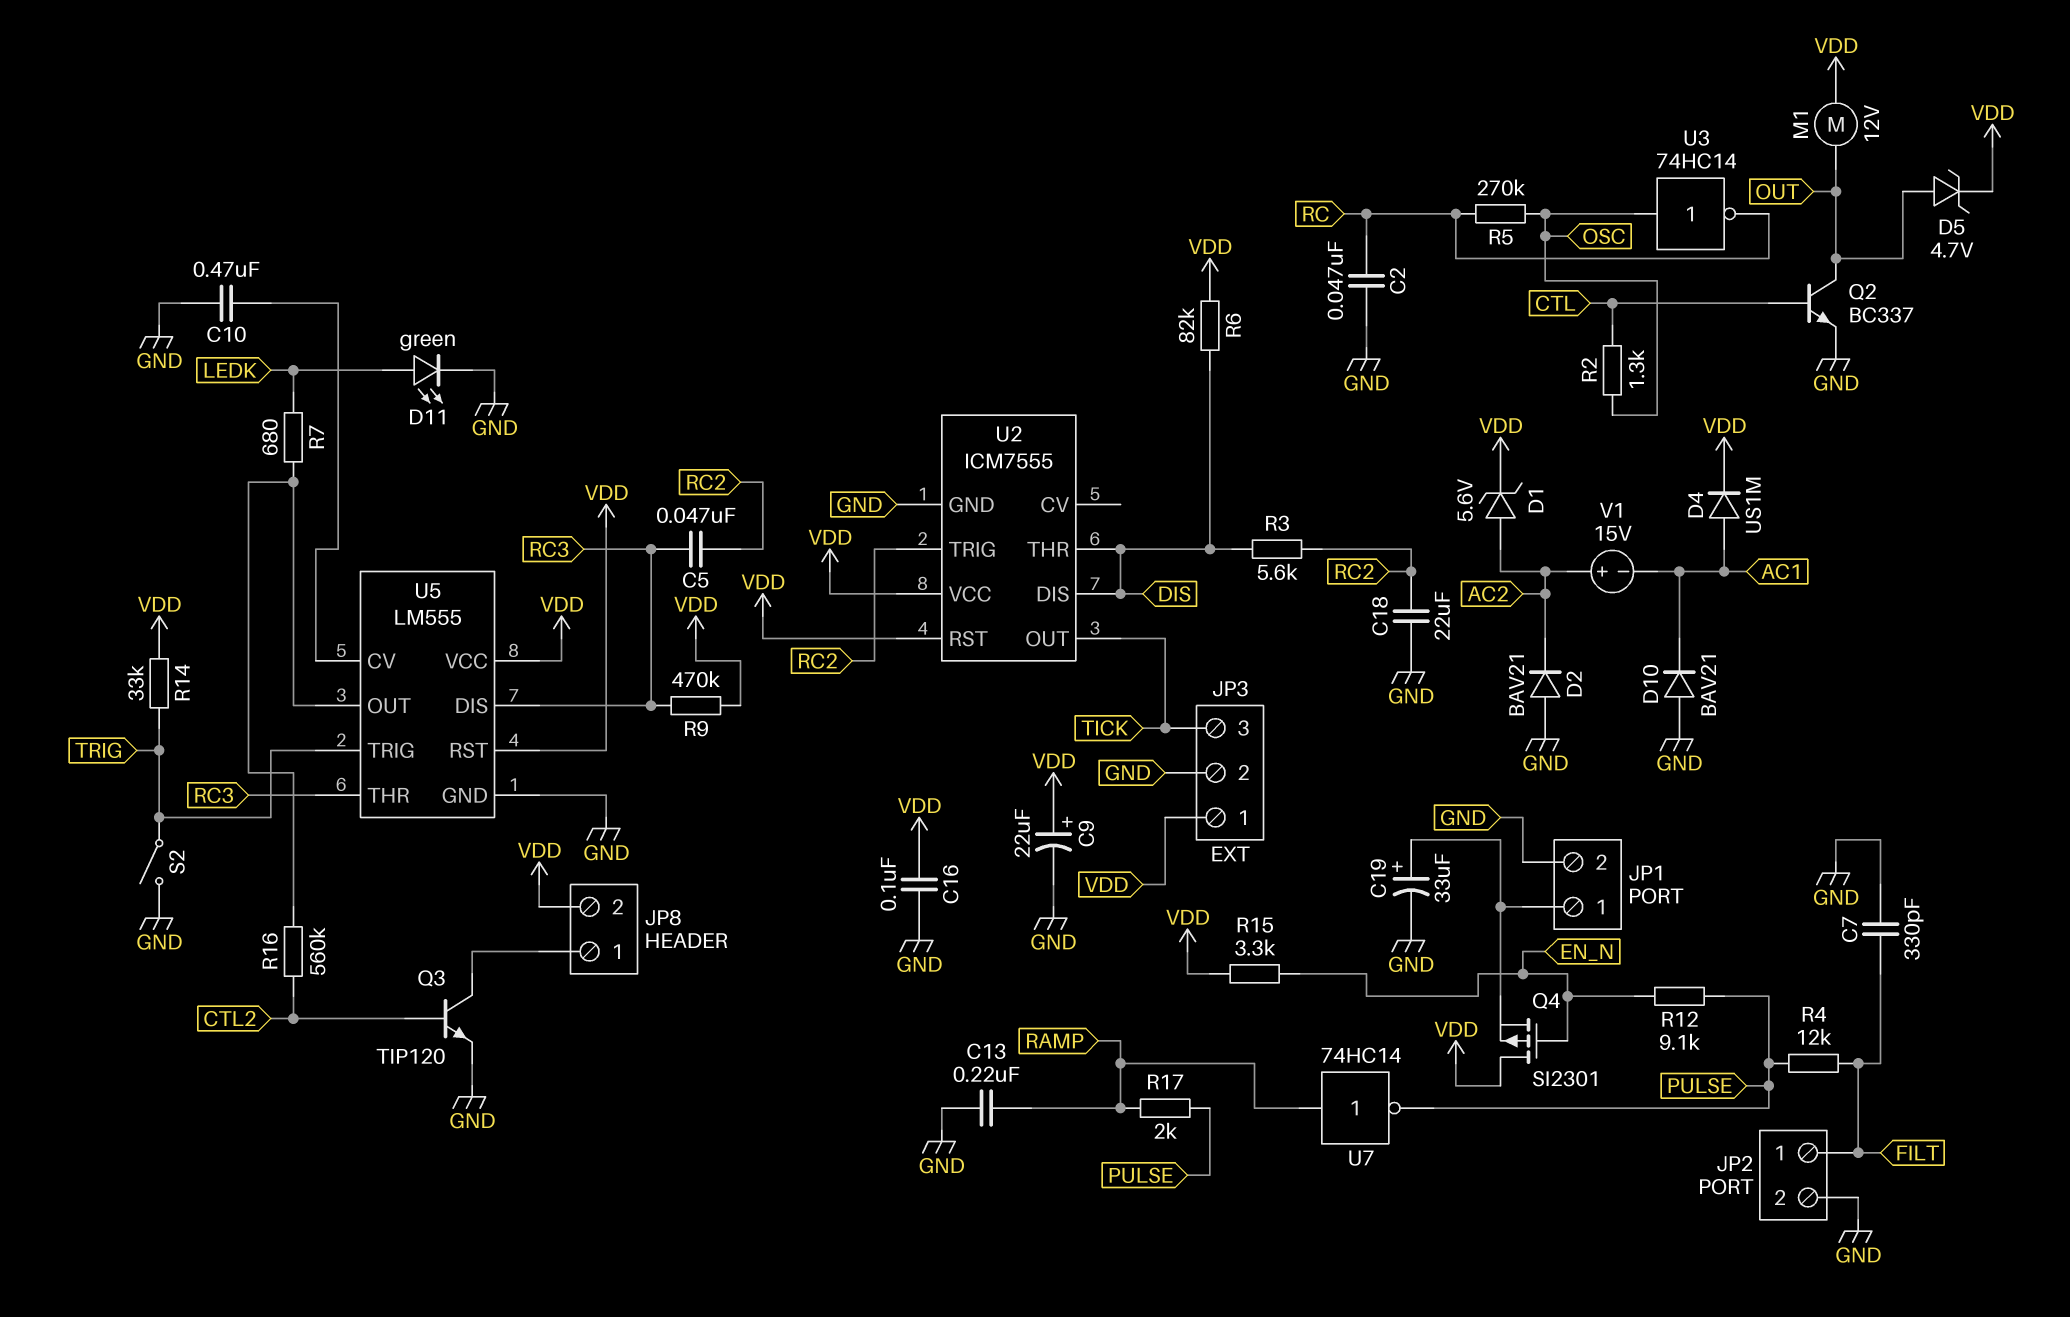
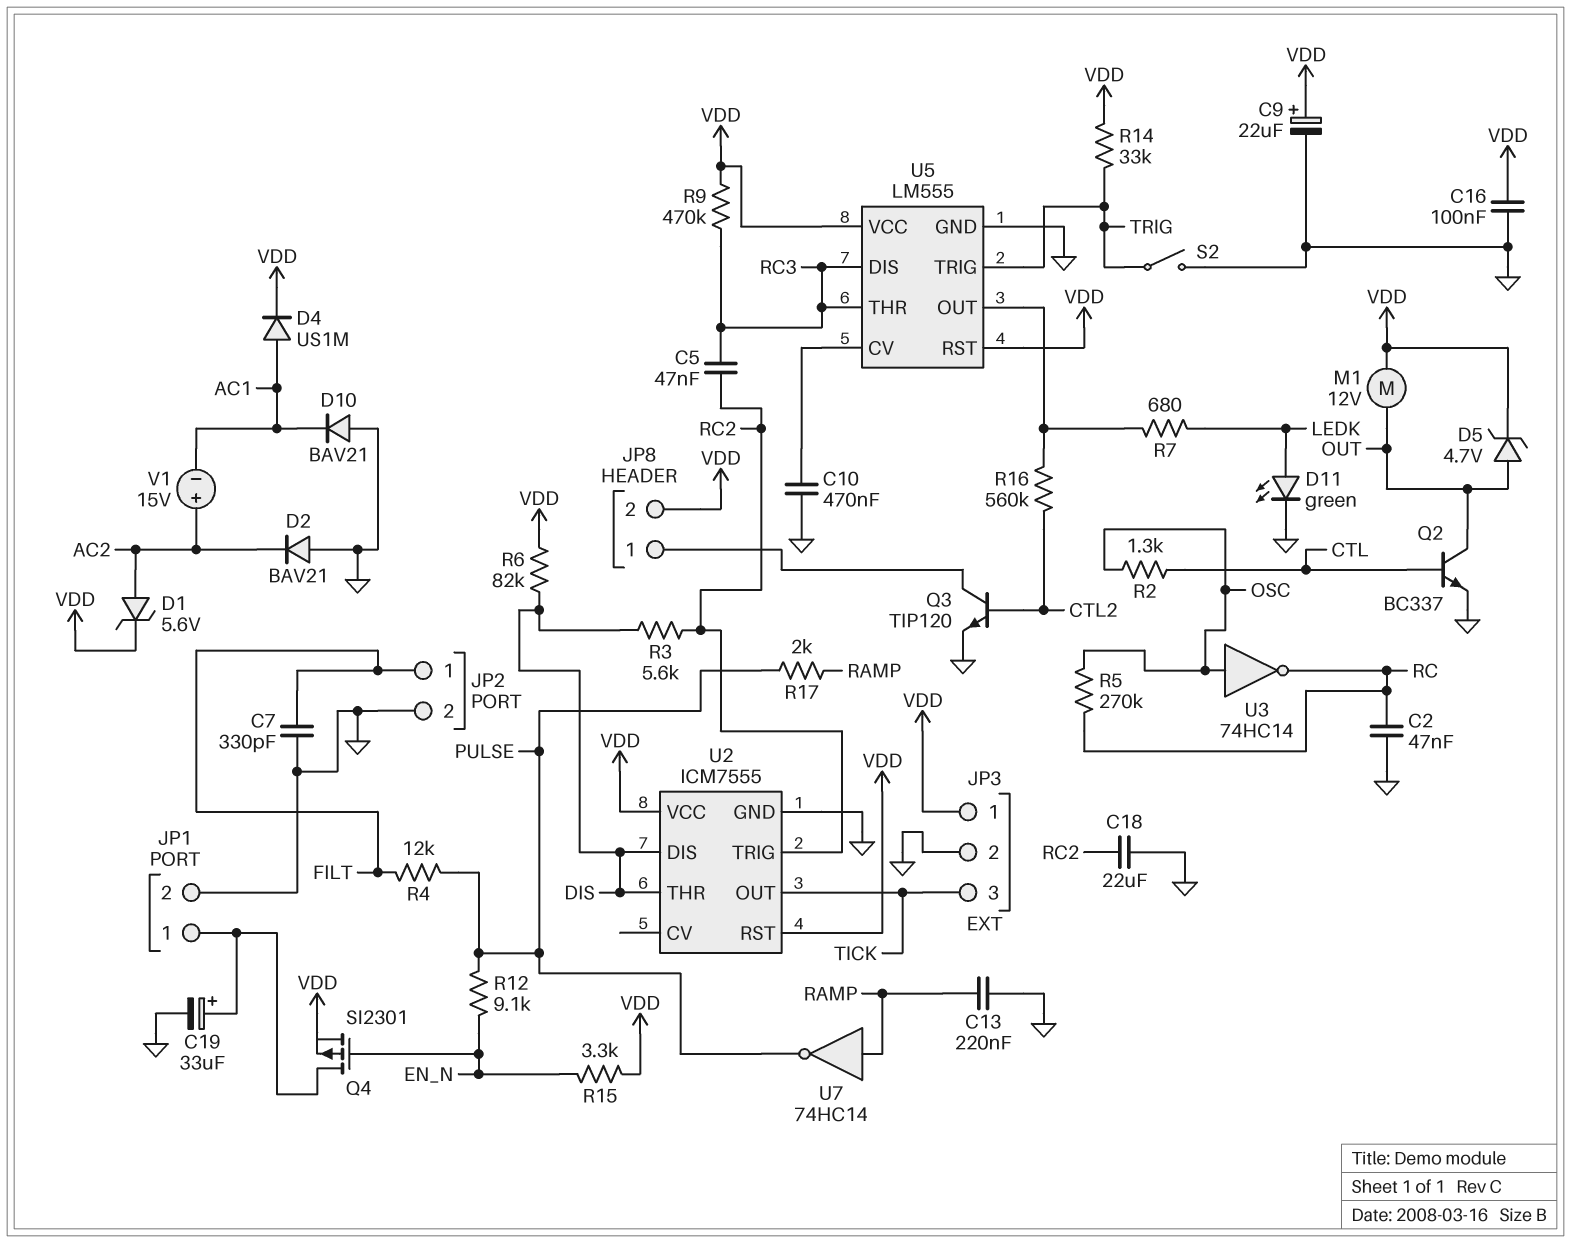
Q4: PMOS SI2301 (G EN_N, D VDD, S JP1/1) -> PMOS SI2301 (G EN_N, D JP1/1, S VDD)

